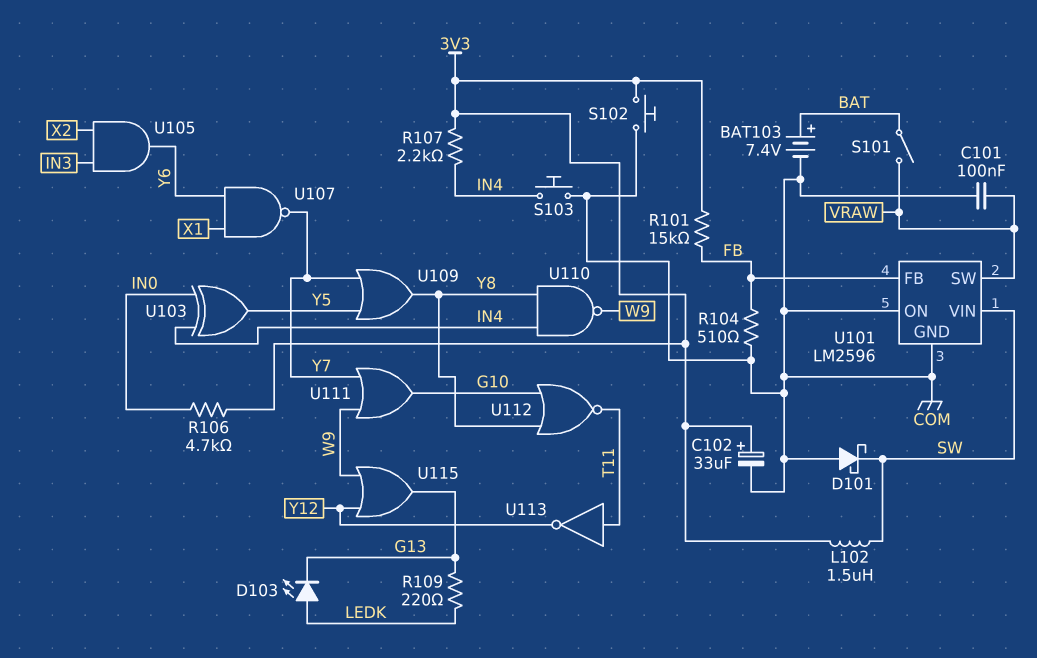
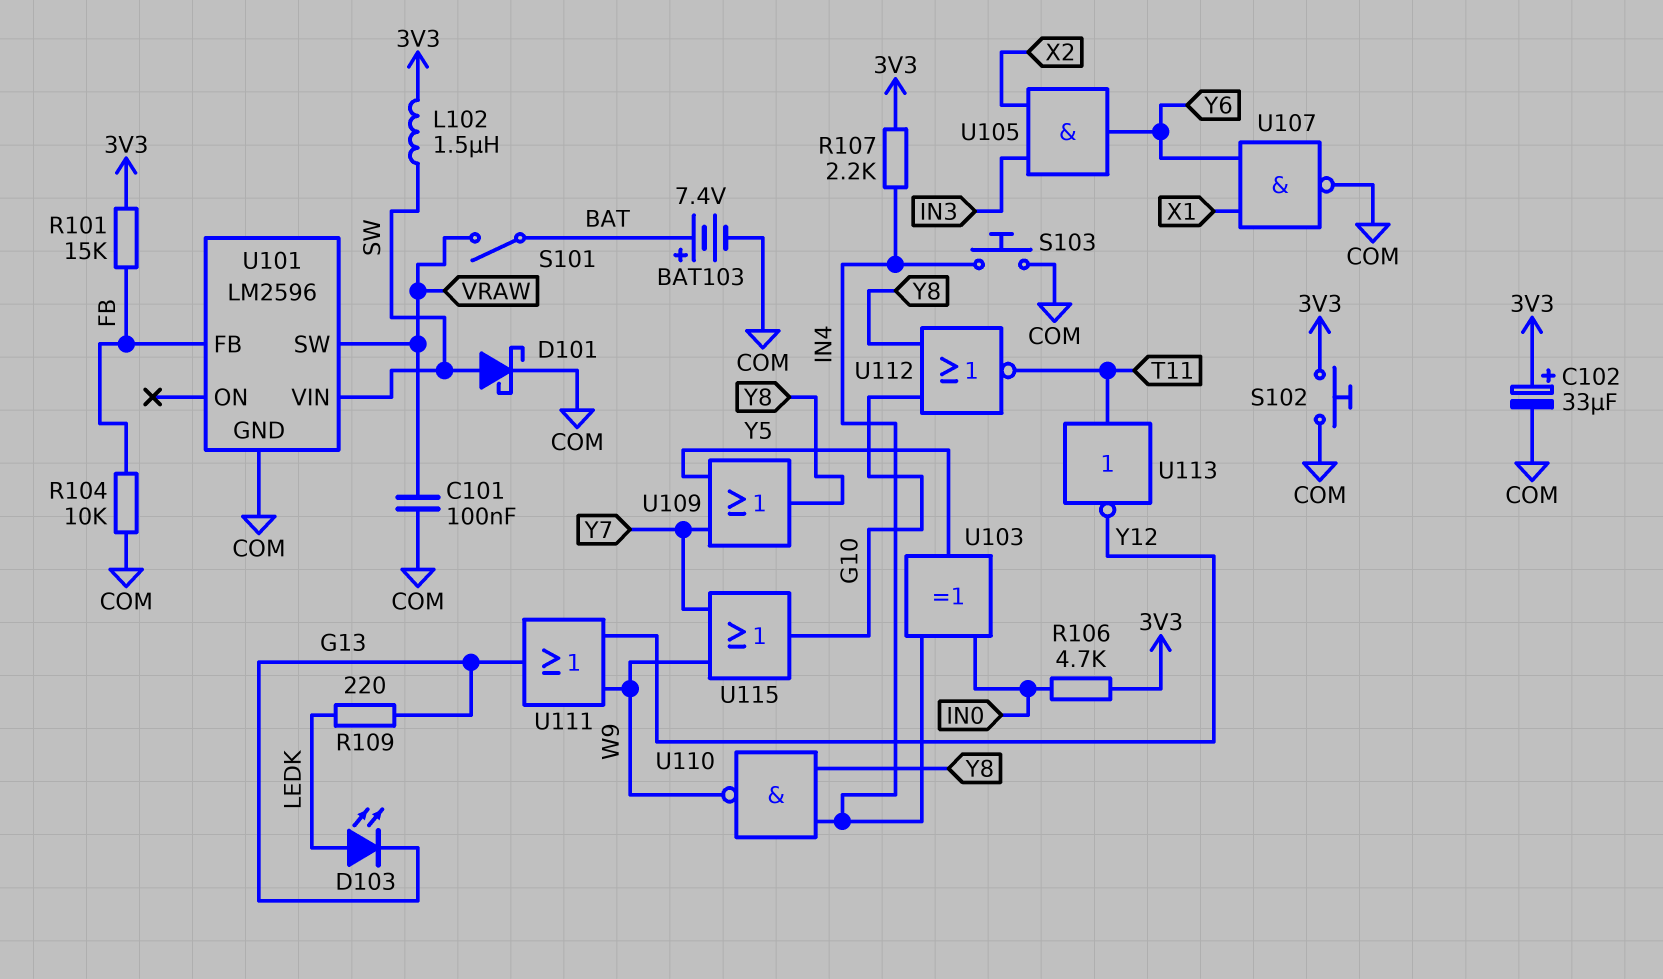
D101: schottky (A COM, K SW) -> schottky (A SW, K COM)
R104: 510 (COM, FB) -> 10k (COM, FB)
U101 pin ON: COM -> none
U107: NAND (in X1, in Y6, out Y7) -> NAND (in X1, in Y6, out COM)
U111: OR (in W9, in Y7, out G10) -> OR (in W9, in Y12, out G13)
U115: OR (in W9, in Y12, out G13) -> OR (in W9, in Y7, out G10)

